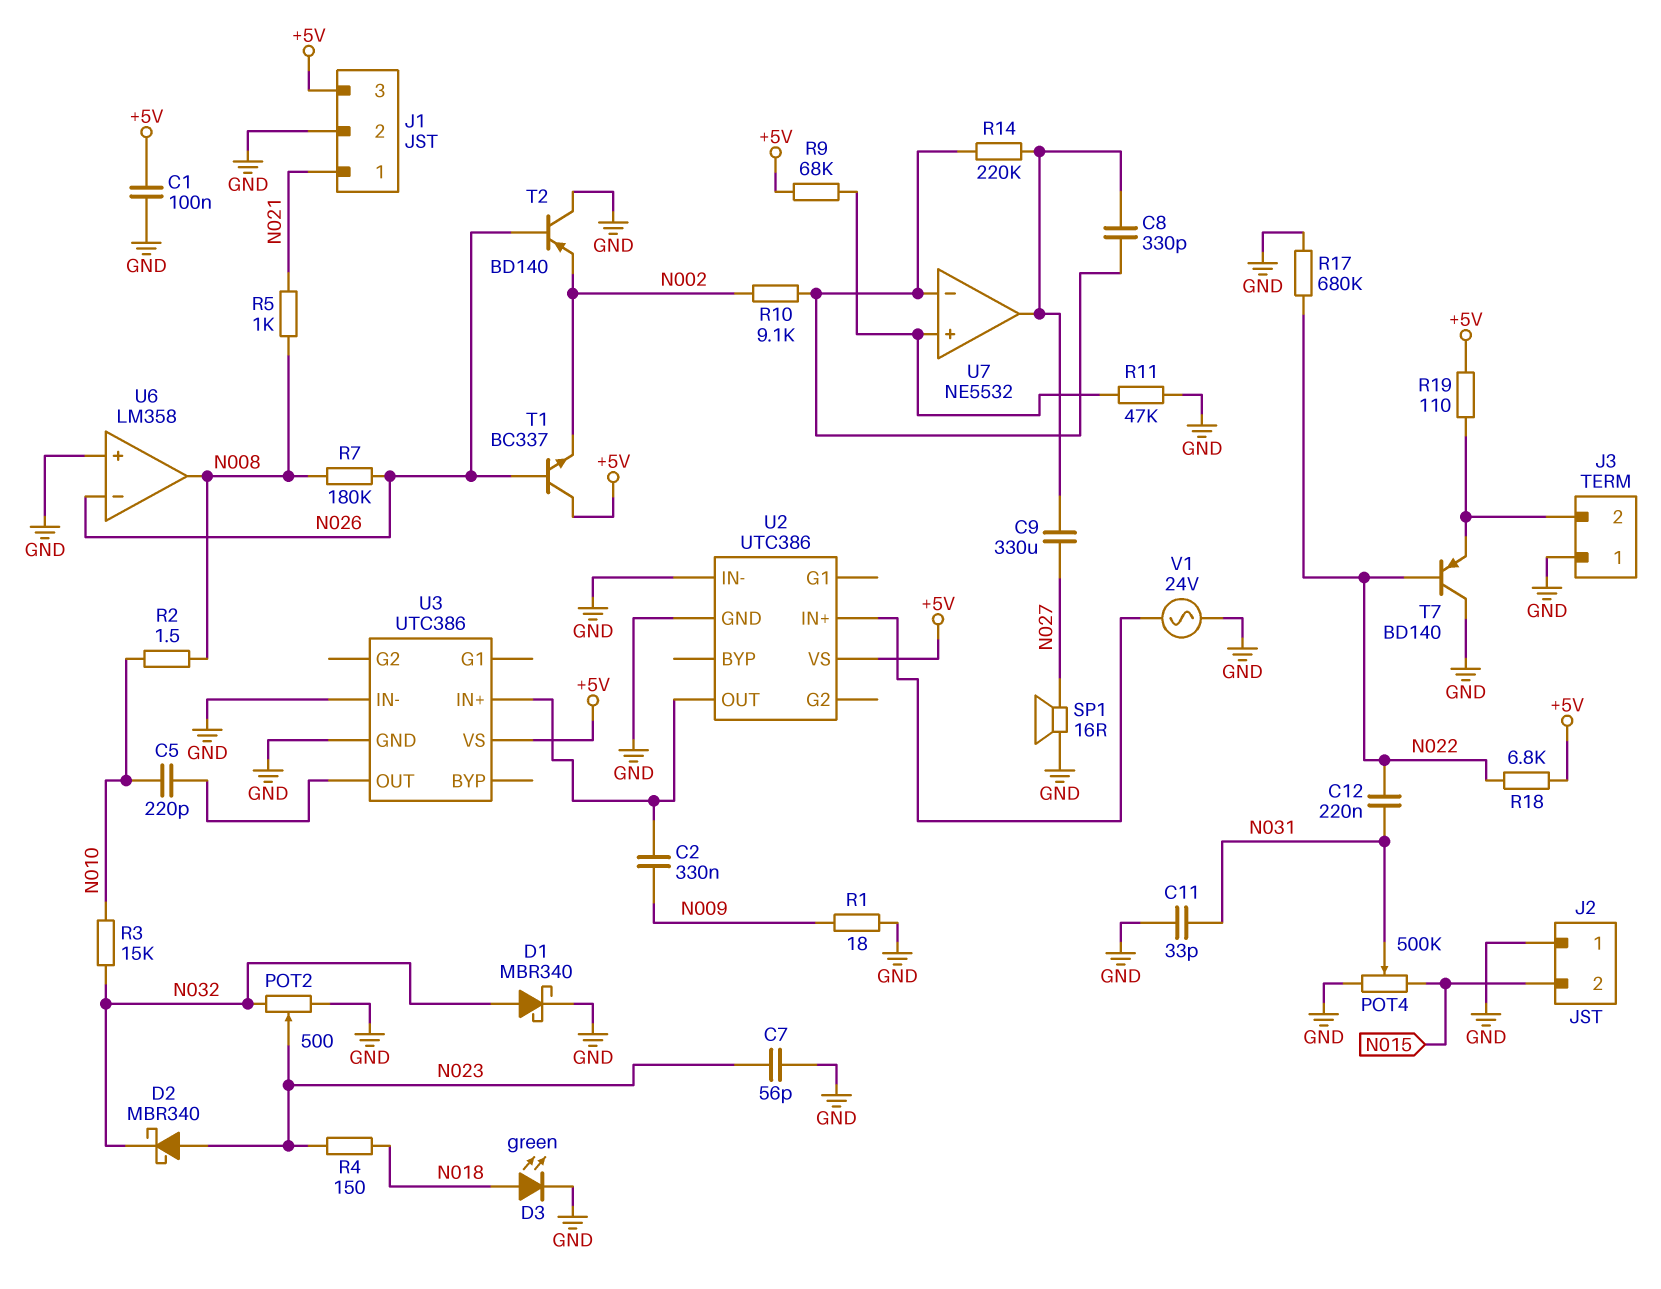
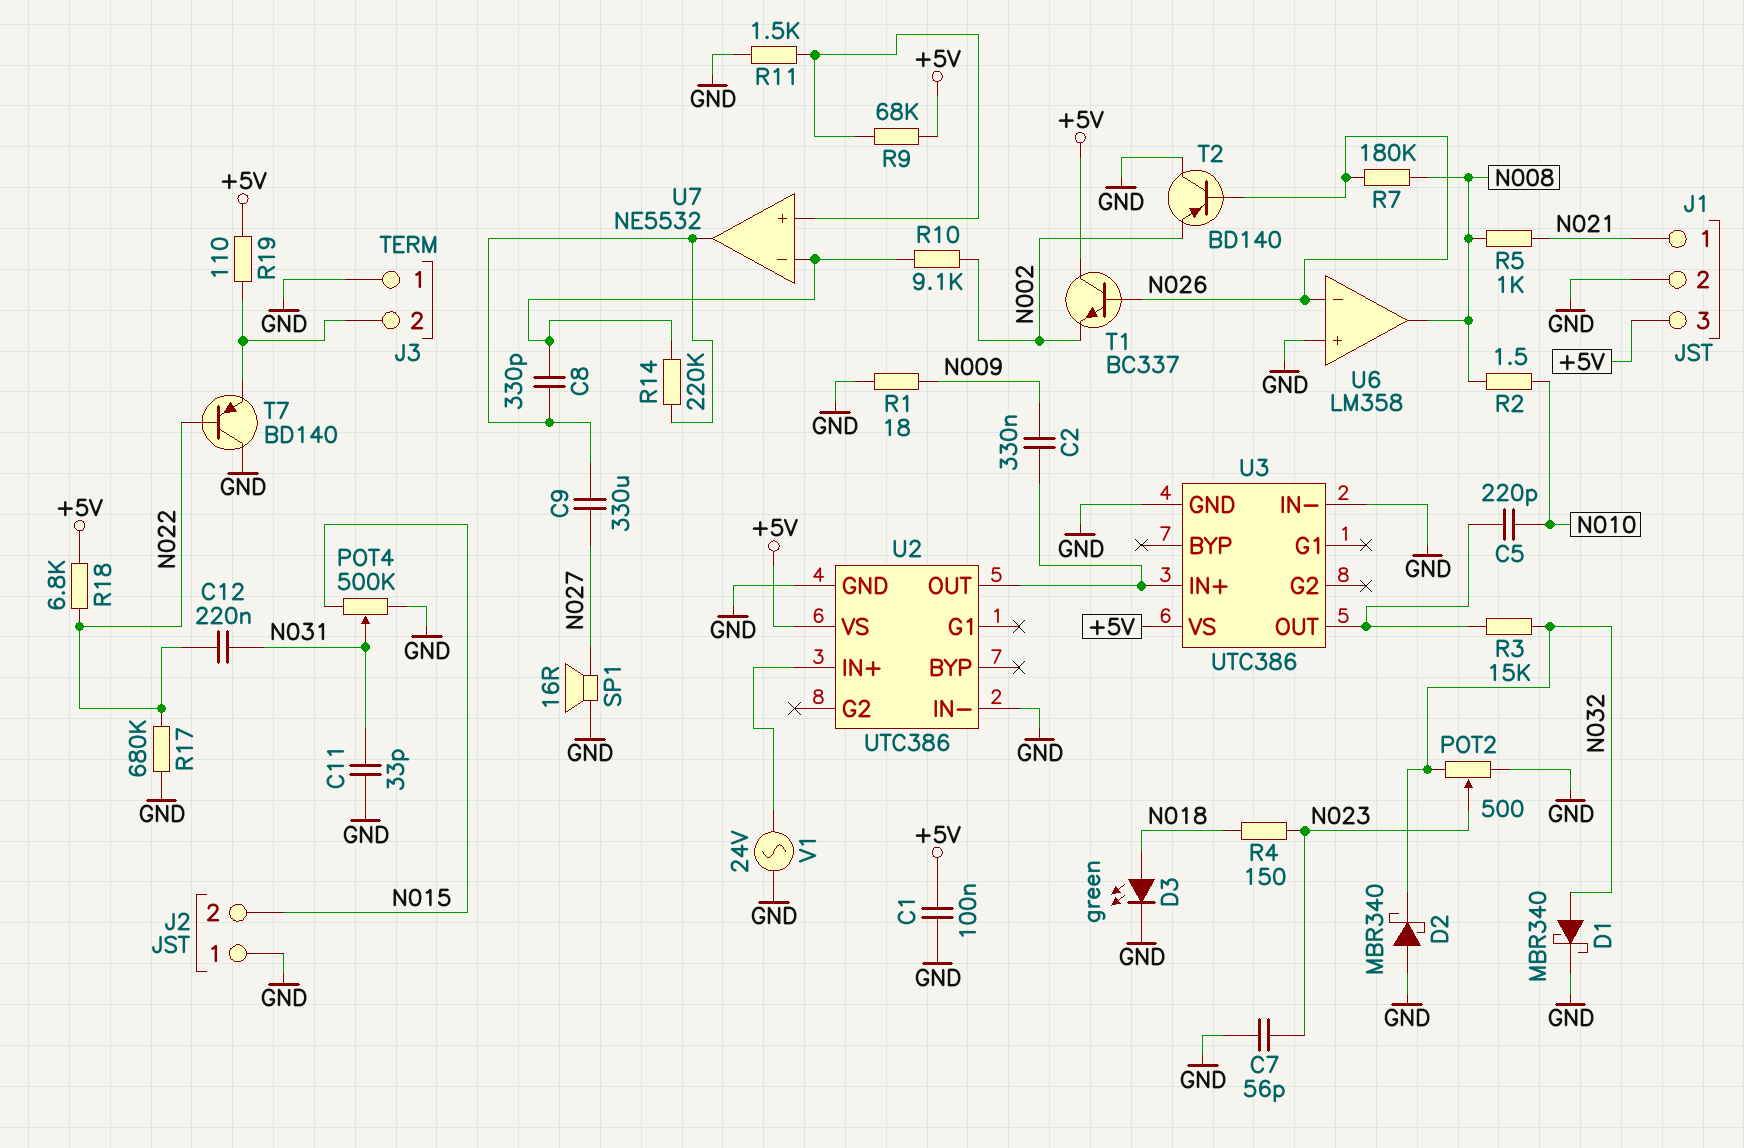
D2: schottky MBR340 (A N023, K N032) -> schottky MBR340 (A GND, K N032)
R3: 15k (N010, N032) -> 15k (N032, U3/OUT)
R11: 47k (GND, U7/in+) -> 1.5k (GND, U7/in+)

